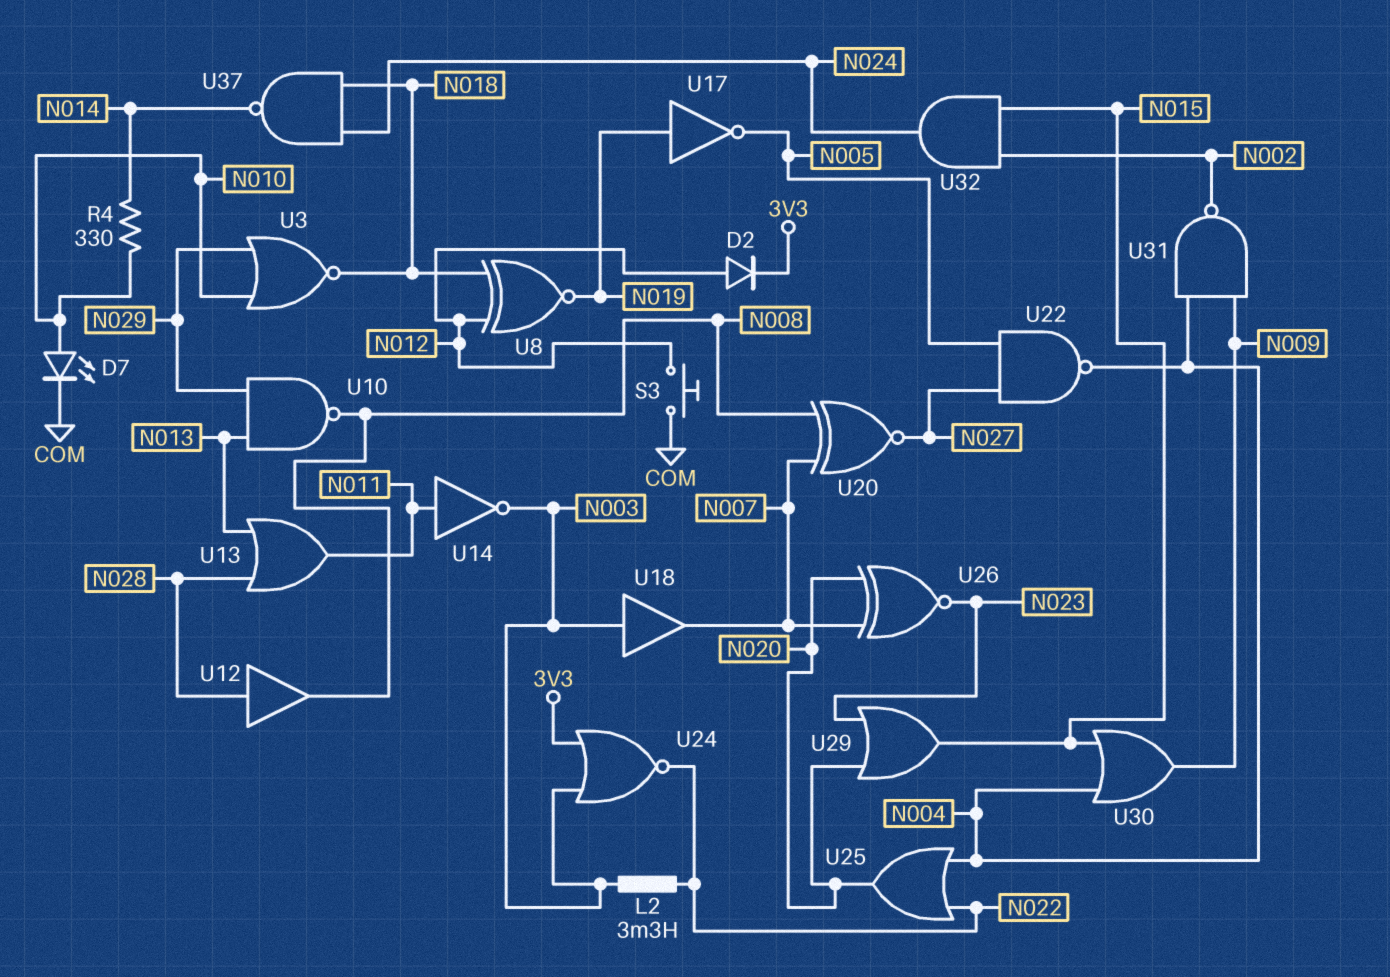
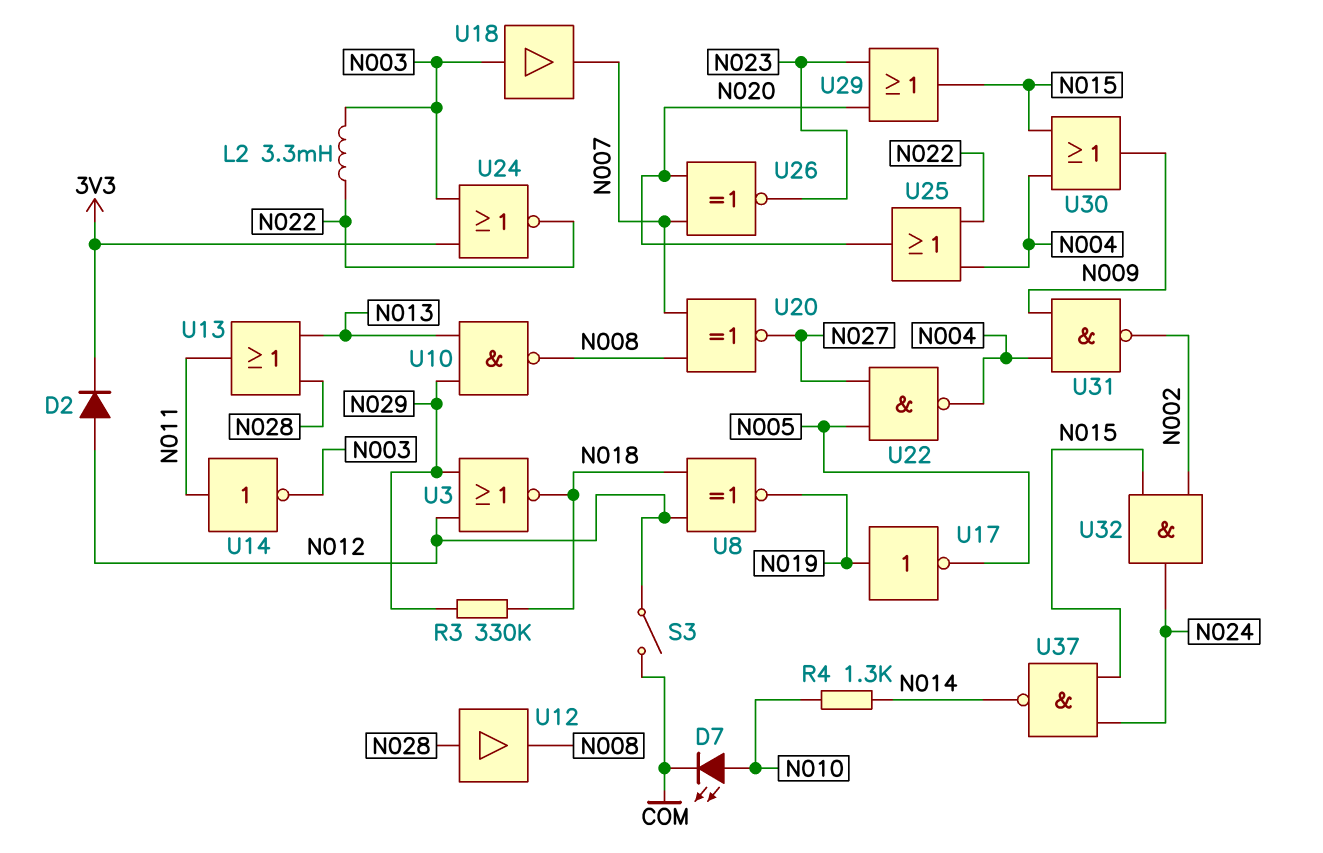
R3: none -> 330k (N018, N029)
R4: 330 (N010, N014) -> 1.3k (N010, N014)
S3: button (COM, N012) -> switch (COM, N012)
U3: NOR (in N010, in N029, out N018) -> NOR (in N012, in N029, out N018)
U37: NAND (in N018, in N024, out N014) -> NAND (in N015, in N024, out N014)

